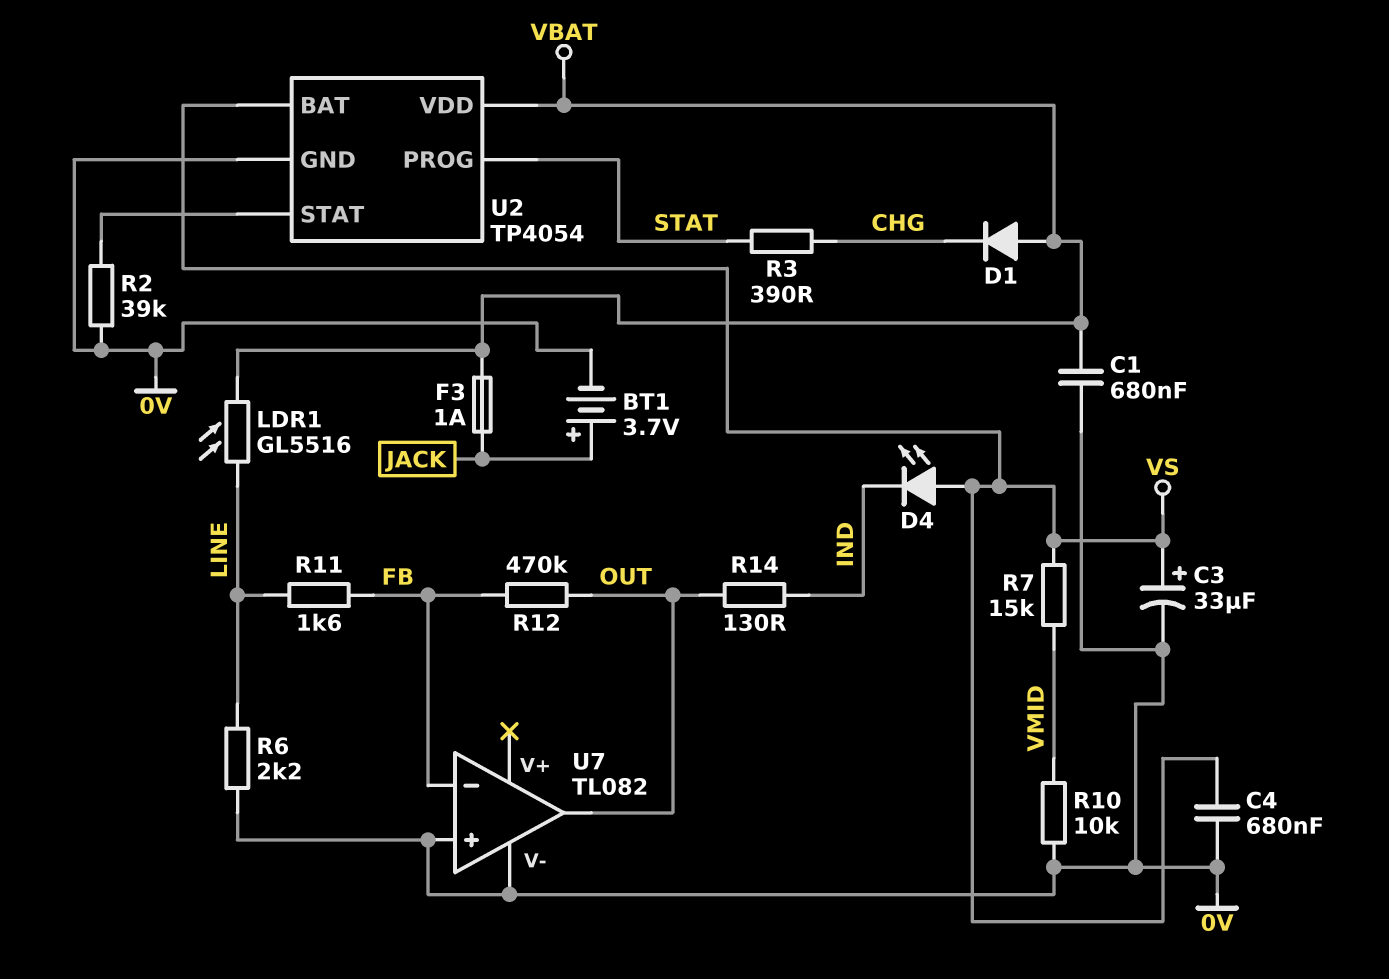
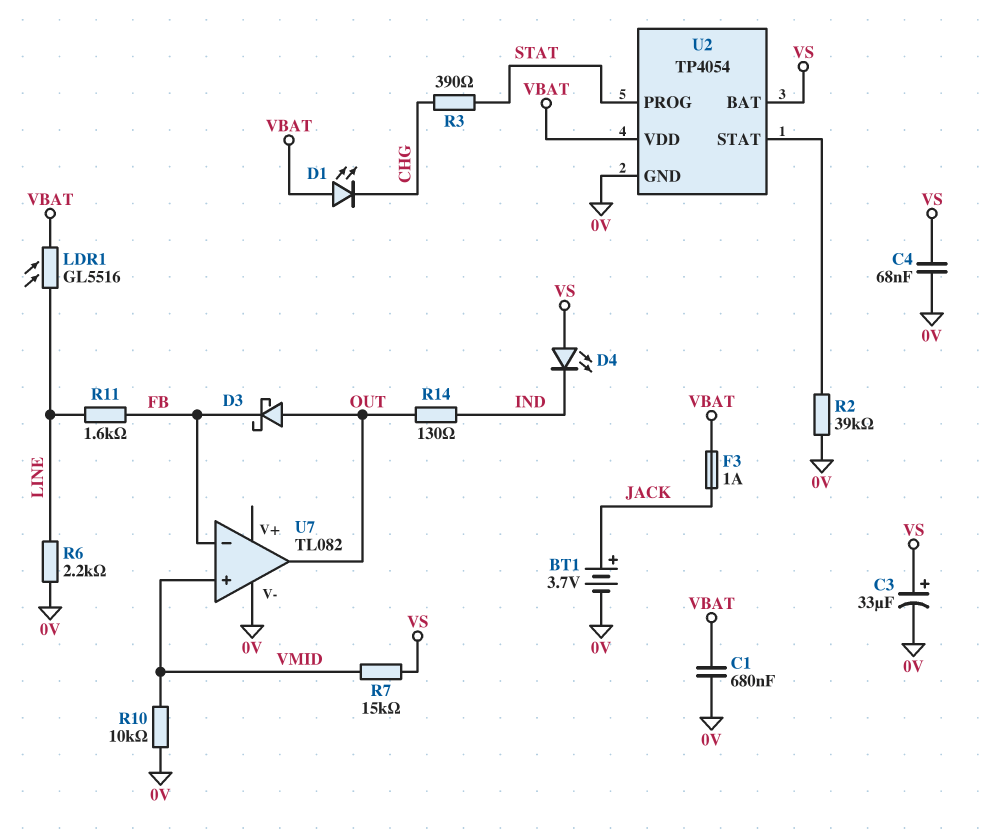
C4: 680nF (0V, VS) -> 68nF (0V, VS)
D1: diode (A VBAT, K CHG) -> LED (A VBAT, K CHG)
D3: none -> schottky (A OUT, K FB)
R12: 470k (FB, OUT) -> none
U7 pin in+: 0V -> VMID

